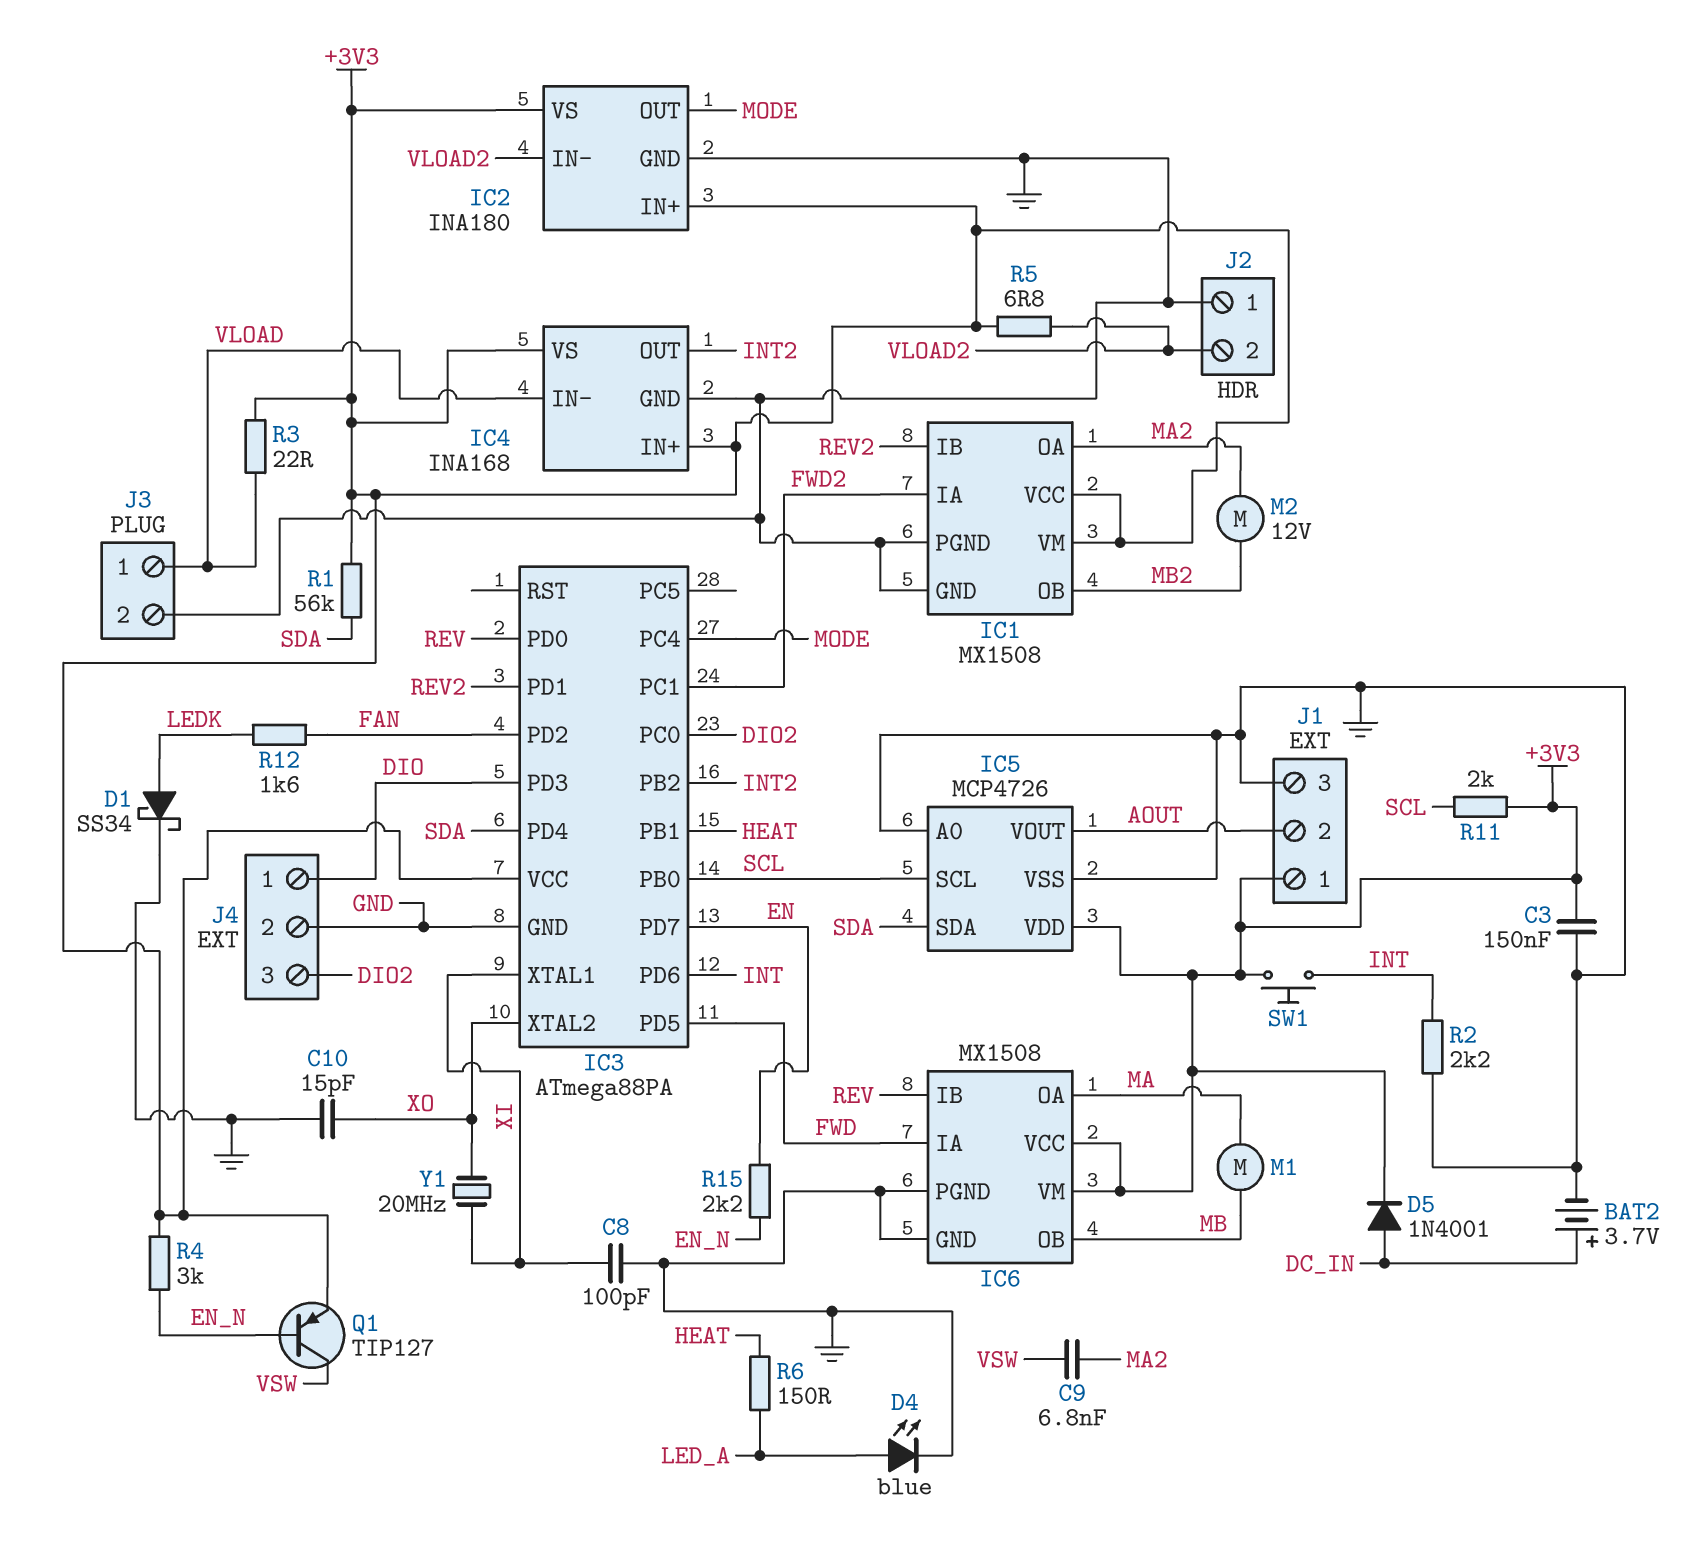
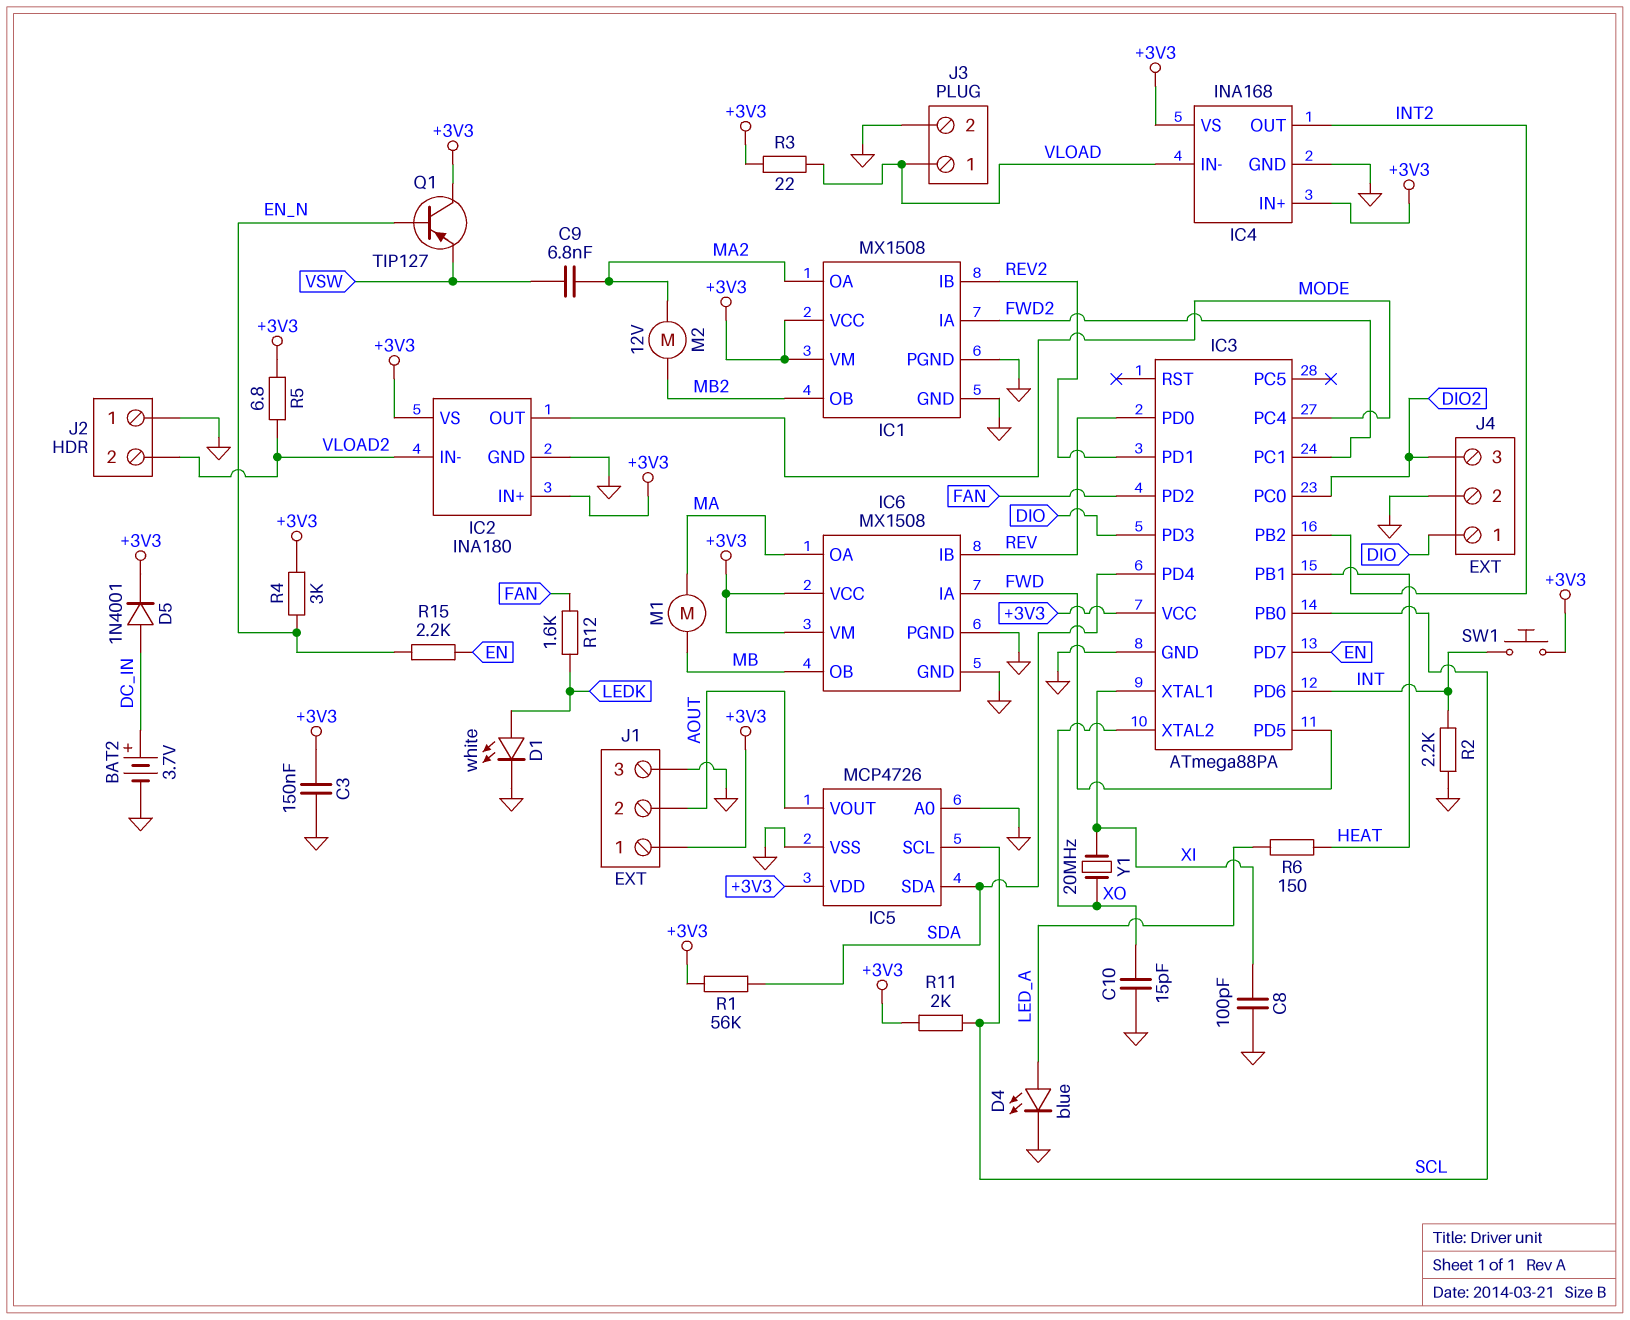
D1: schottky SS34 (A LEDK, K GND) -> LED white (A LEDK, K GND)
Q1: PNP TIP127 (B EN_N, C VSW, E +3V3) -> PNP TIP127 (B EN_N, C +3V3, E VSW)

